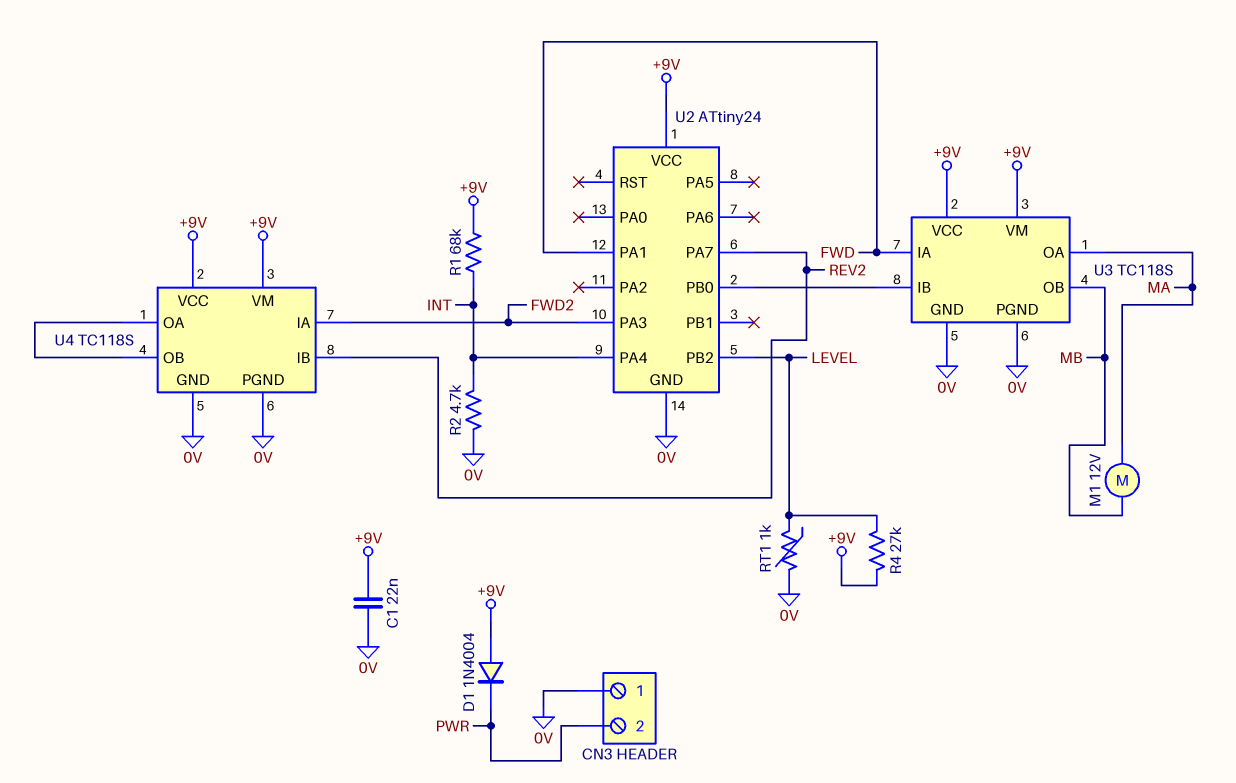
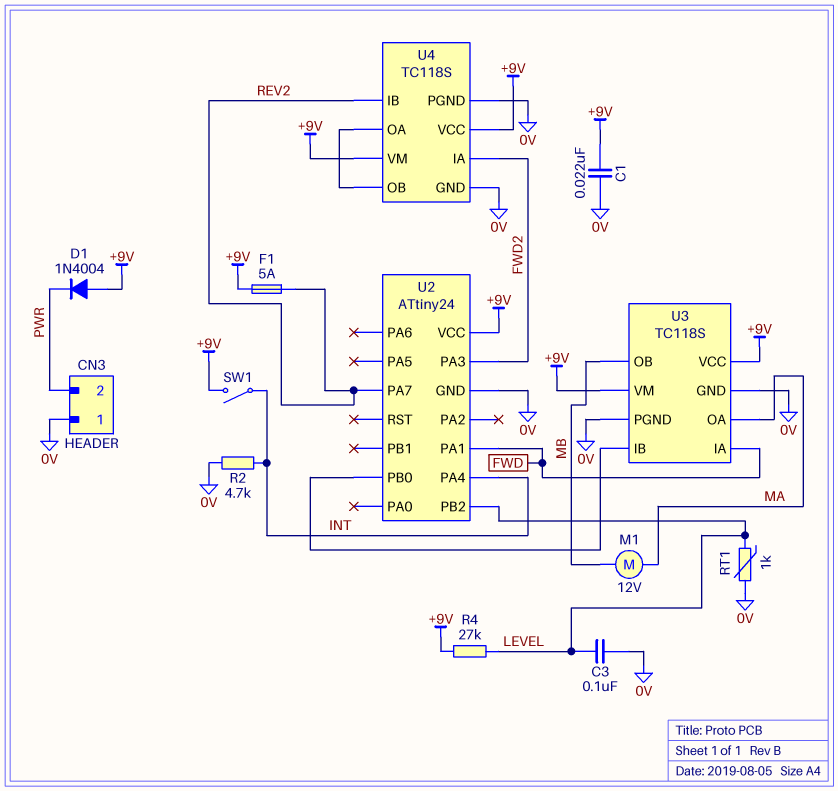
C3: none -> 100nF (0V, LEVEL)
F1: none -> 5A (+9V, REV2)
R1: 68k (+9V, INT) -> none
SW1: none -> switch (+9V, INT)

